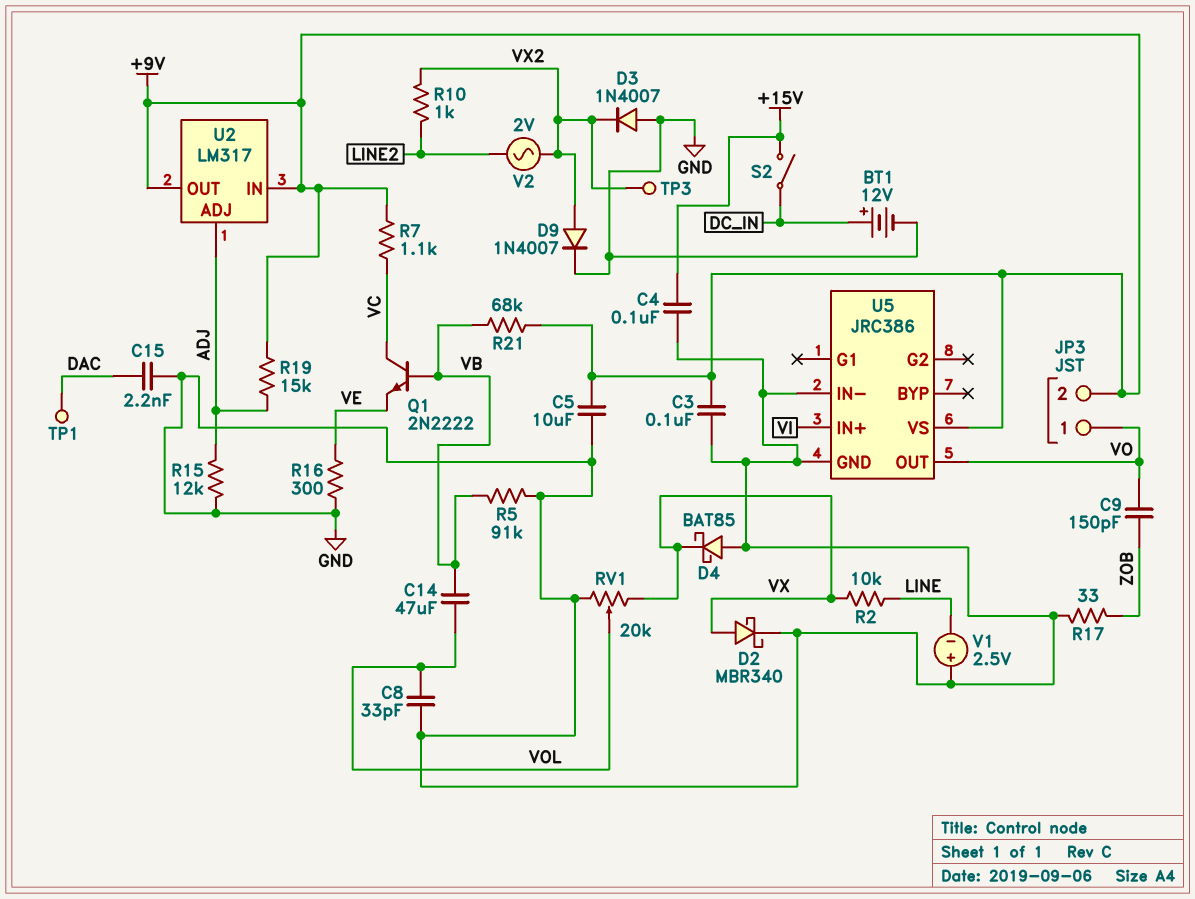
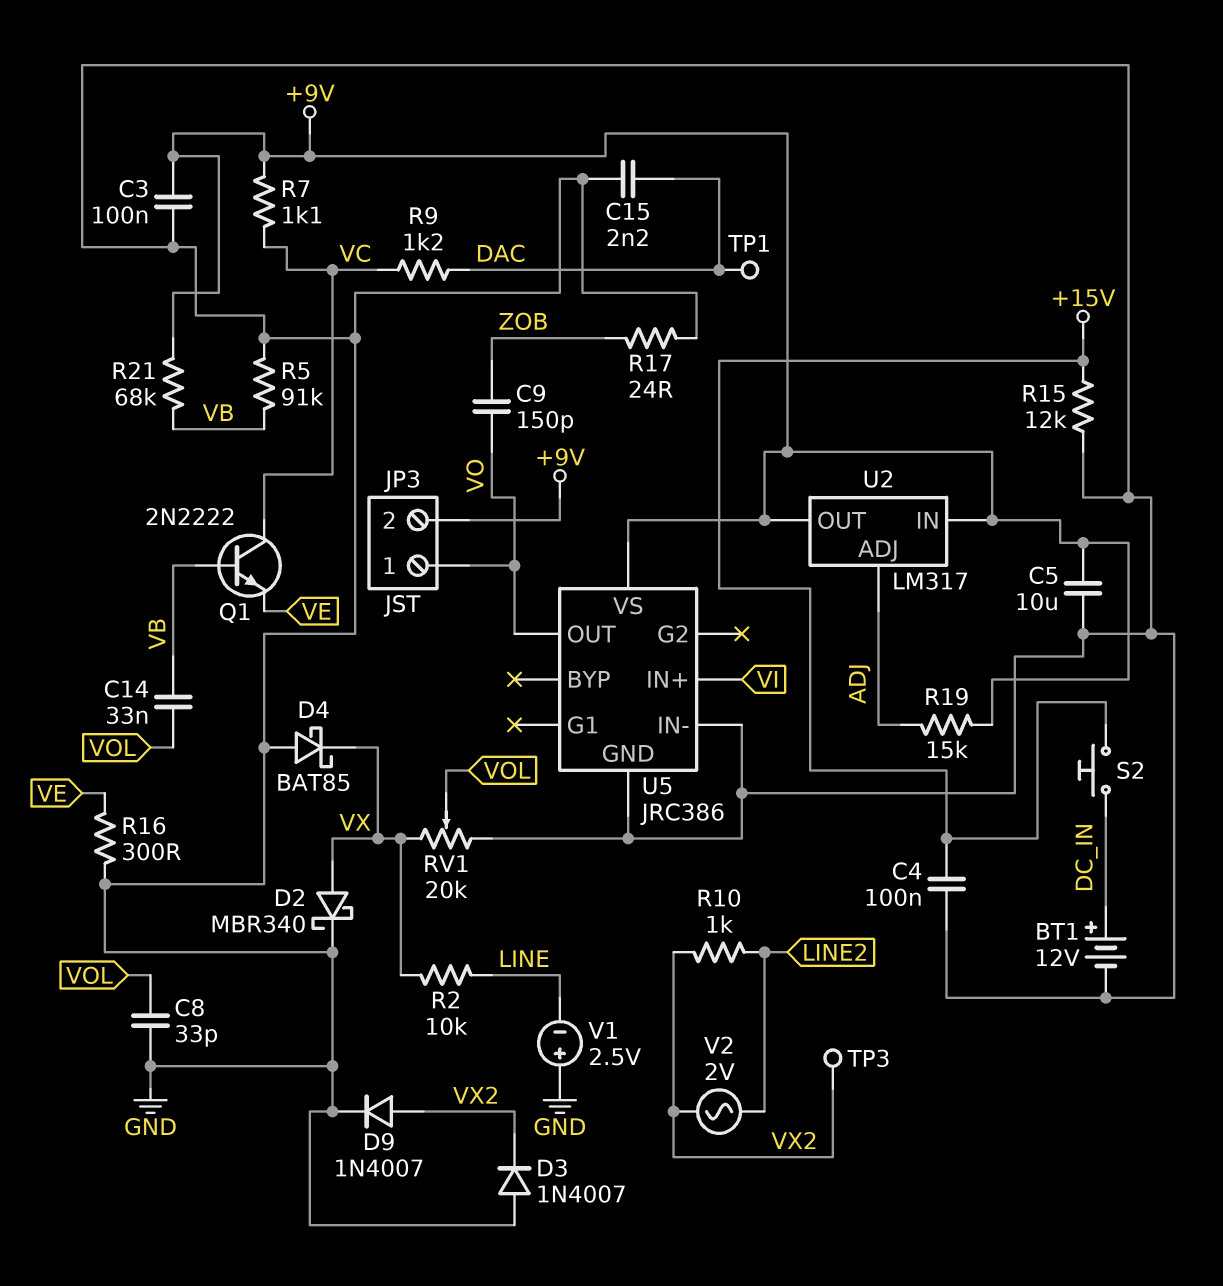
C14: 47uF (VB, VOL) -> 33nF (VB, VOL)
R9: none -> 1.2k (DAC, VC)
R15: 12k (ADJ, GND) -> 12k (+15V, GND)
R17: 33 (GND, ZOB) -> 24 (GND, ZOB)
S2: switch (+15V, DC_IN) -> button (+15V, DC_IN)

